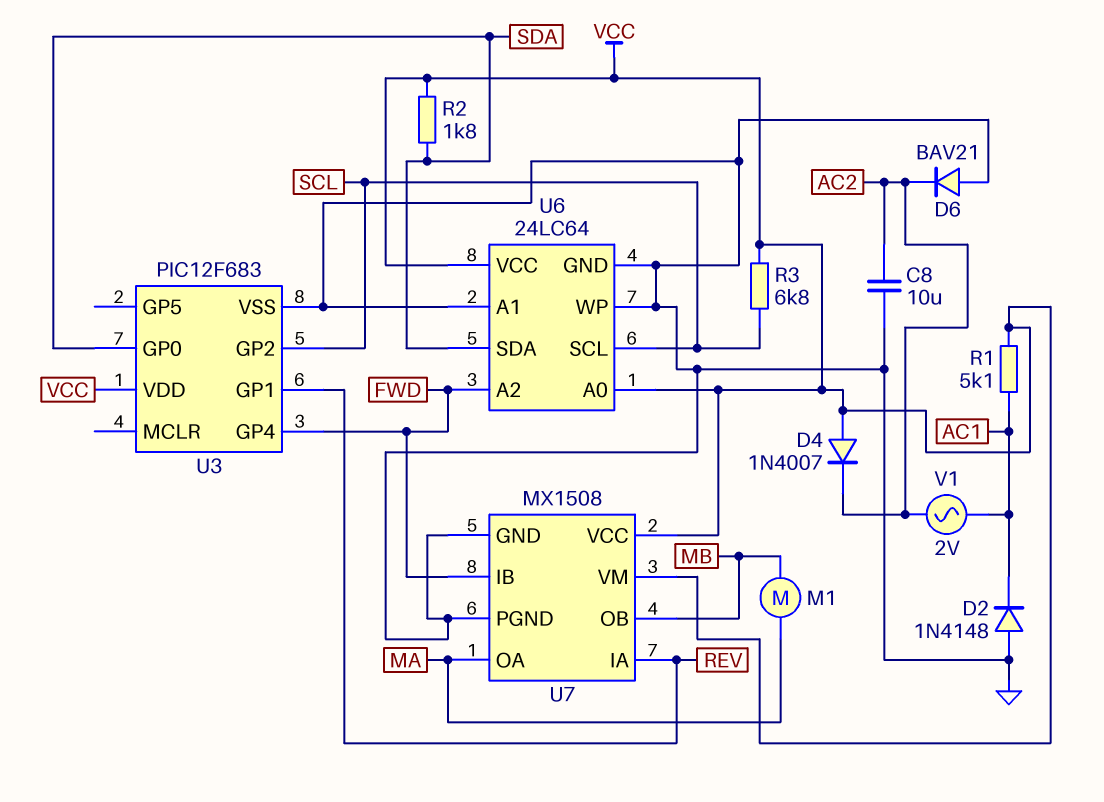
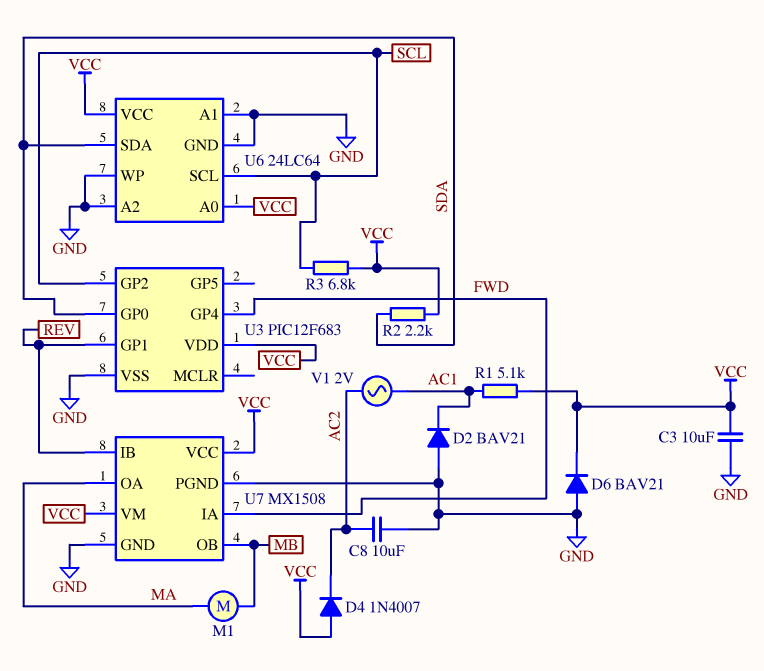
C3: none -> 10uF (GND, VCC)
D2: diode 1N4148 (A GND, K AC1) -> diode BAV21 (A GND, K AC1)
D6: diode BAV21 (A GND, K AC2) -> diode BAV21 (A GND, K VCC)
R2: 1.8k (SDA, VCC) -> 2.2k (SDA, VCC)
U6 pin A2: FWD -> GND
U7 pin IA: REV -> FWD
U7 pin IB: FWD -> REV

